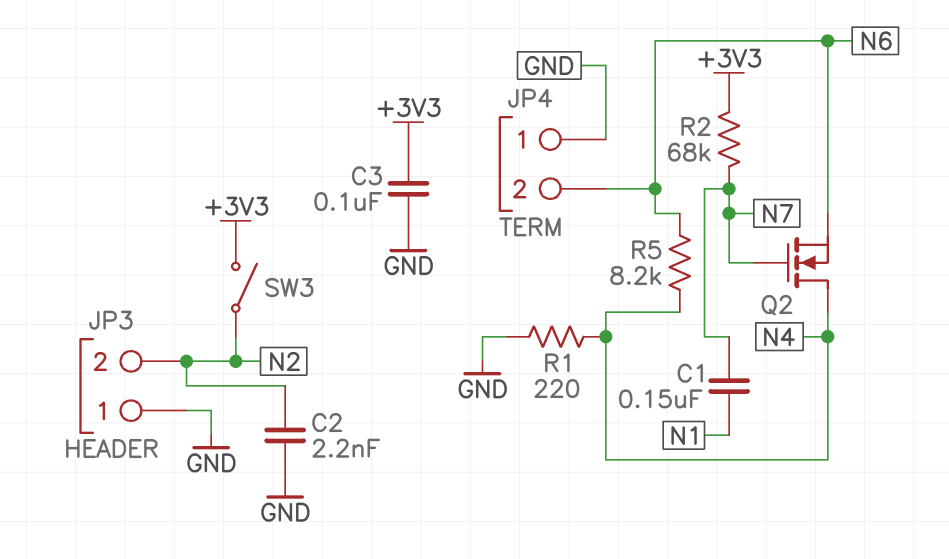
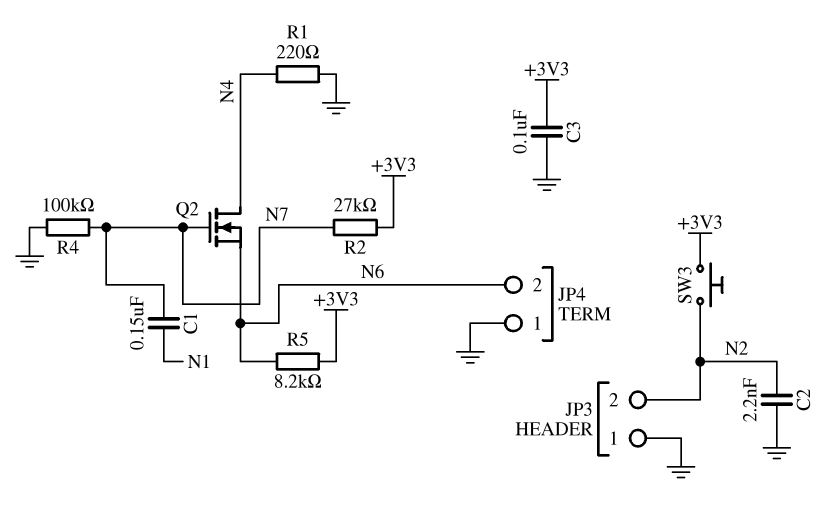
R2: 68k (+3V3, N7) -> 27k (+3V3, N7)
R4: none -> 100k (GND, N7)
R5: 8.2k (N4, N6) -> 8.2k (+3V3, N6)
SW3: switch (+3V3, N2) -> button (+3V3, N2)

